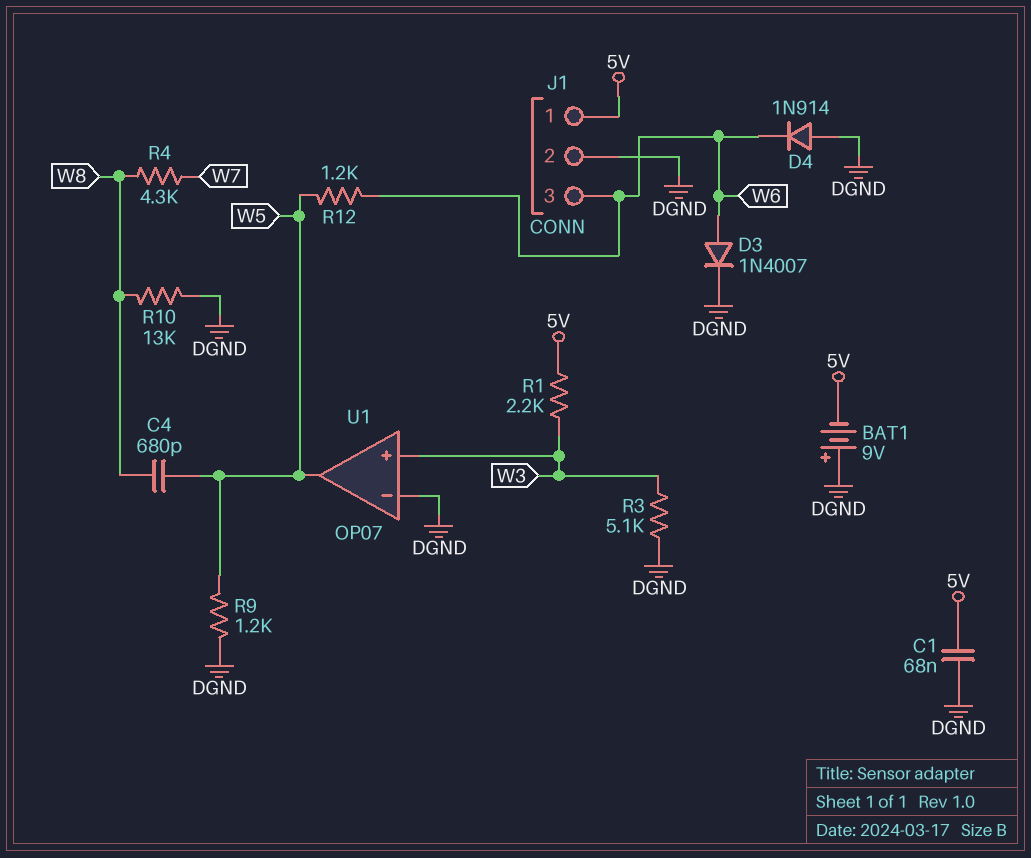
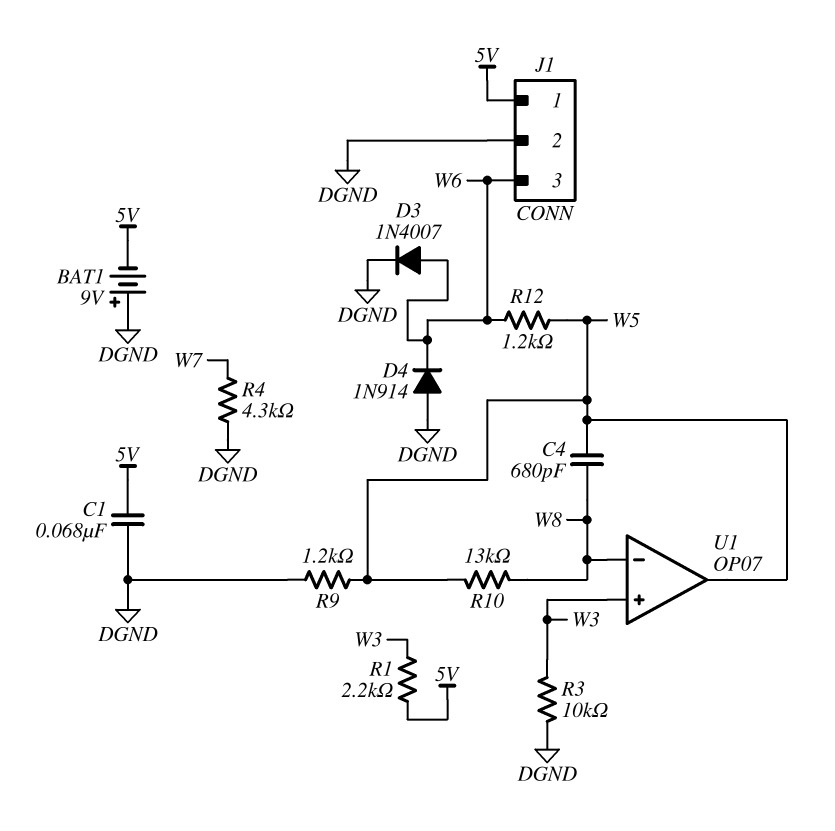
R3: 5.1k (DGND, W3) -> 10k (DGND, W3)
R4: 4.3k (W7, W8) -> 4.3k (DGND, W7)
R10: 13k (DGND, W8) -> 13k (W5, W8)
U1 pin in-: DGND -> W8

